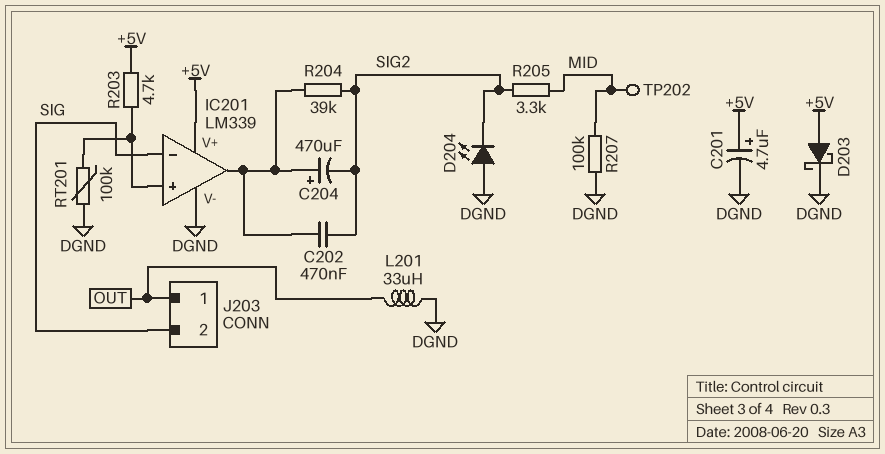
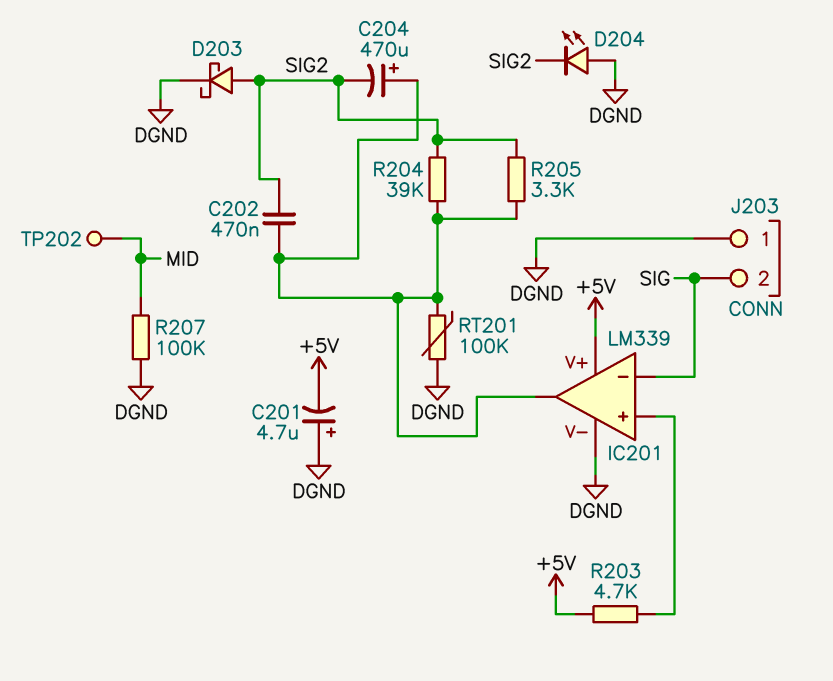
C201: 4.7uF (plus +5V, minus DGND) -> 4.7uF (plus DGND, minus +5V)
D203: schottky (A +5V, K DGND) -> schottky (A SIG2, K DGND)
J203 pin 1: OUT -> DGND
L201: 33uH (DGND, OUT) -> none
R205: 3.3k (MID, SIG2) -> 3.3k (IC201/out, SIG2)
RT201: 100k (DGND, IC201/in+) -> 100k (DGND, IC201/out)

